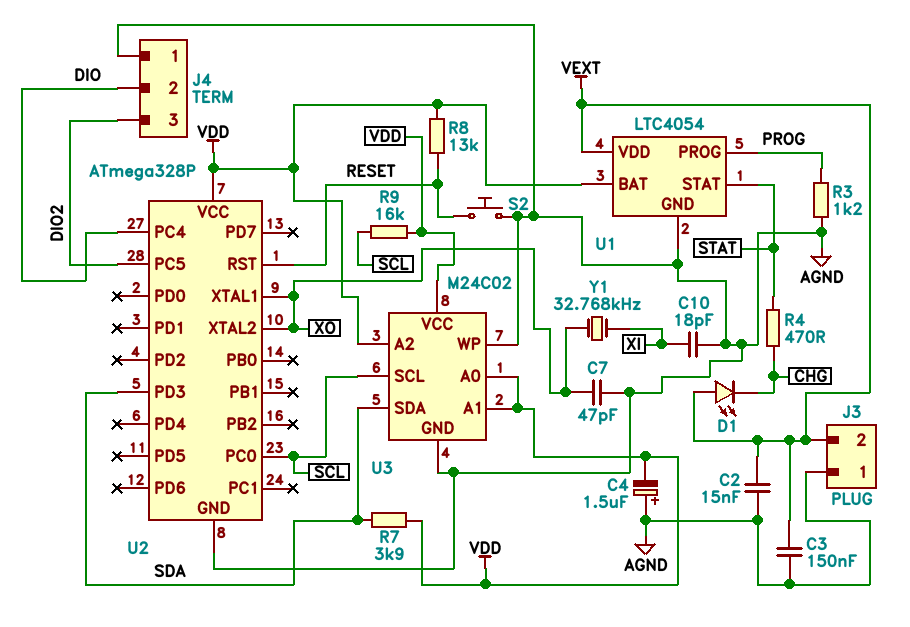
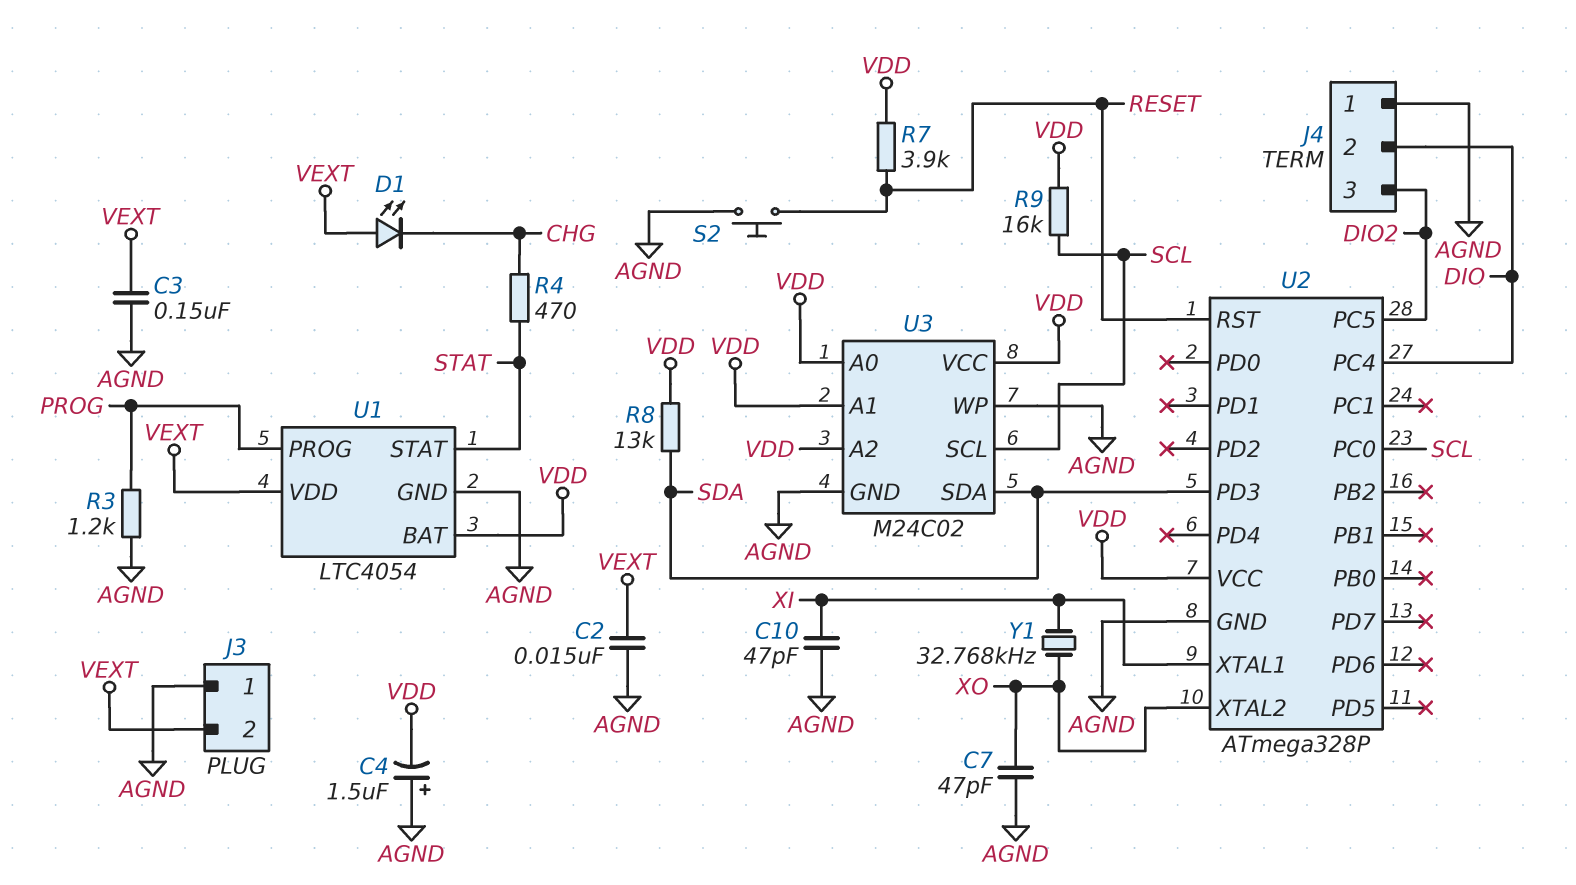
C10: 18pF (AGND, XI) -> 47pF (AGND, XI)
R7: 3.9k (SDA, VDD) -> 3.9k (RESET, VDD)
R8: 13k (RESET, VDD) -> 13k (SDA, VDD)
U2 pin XTAL1: XO -> XI

